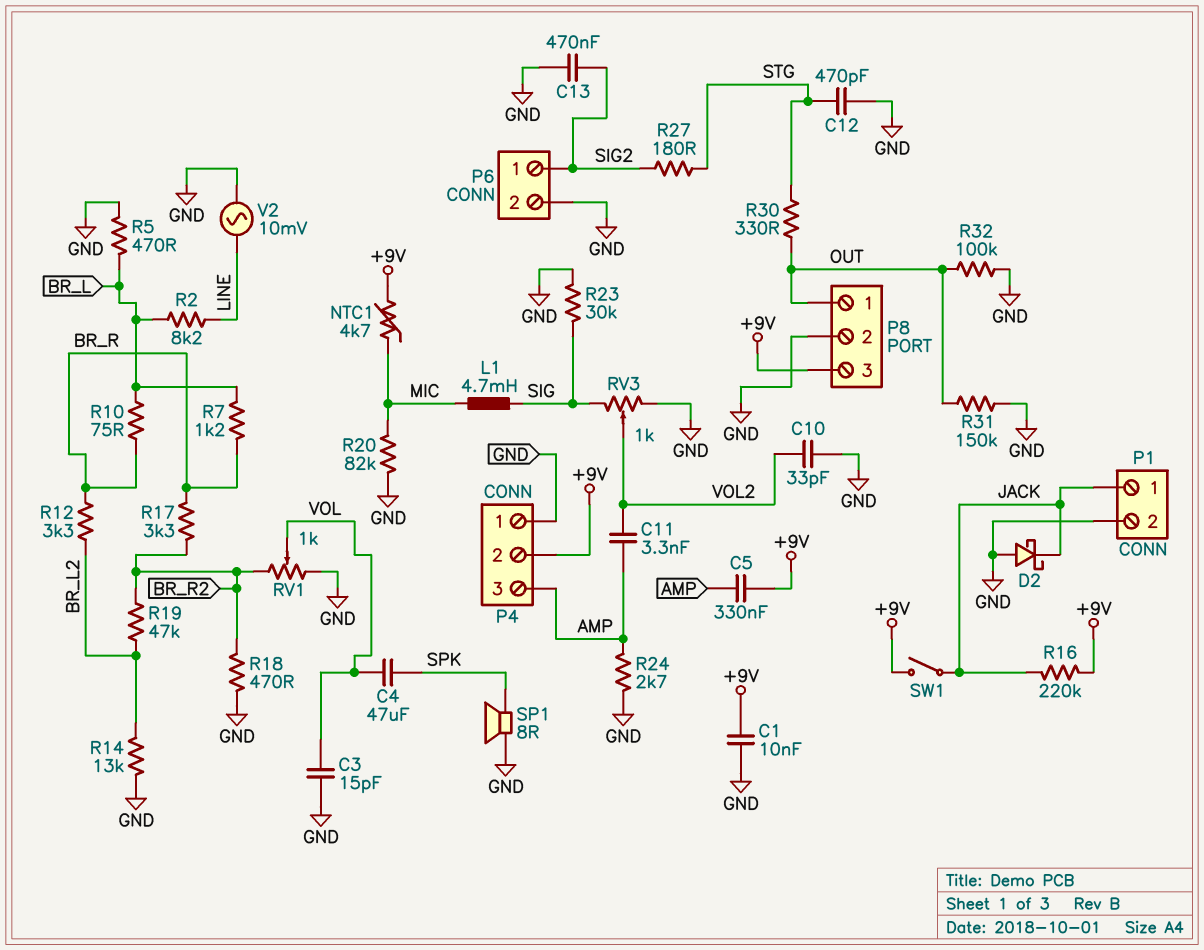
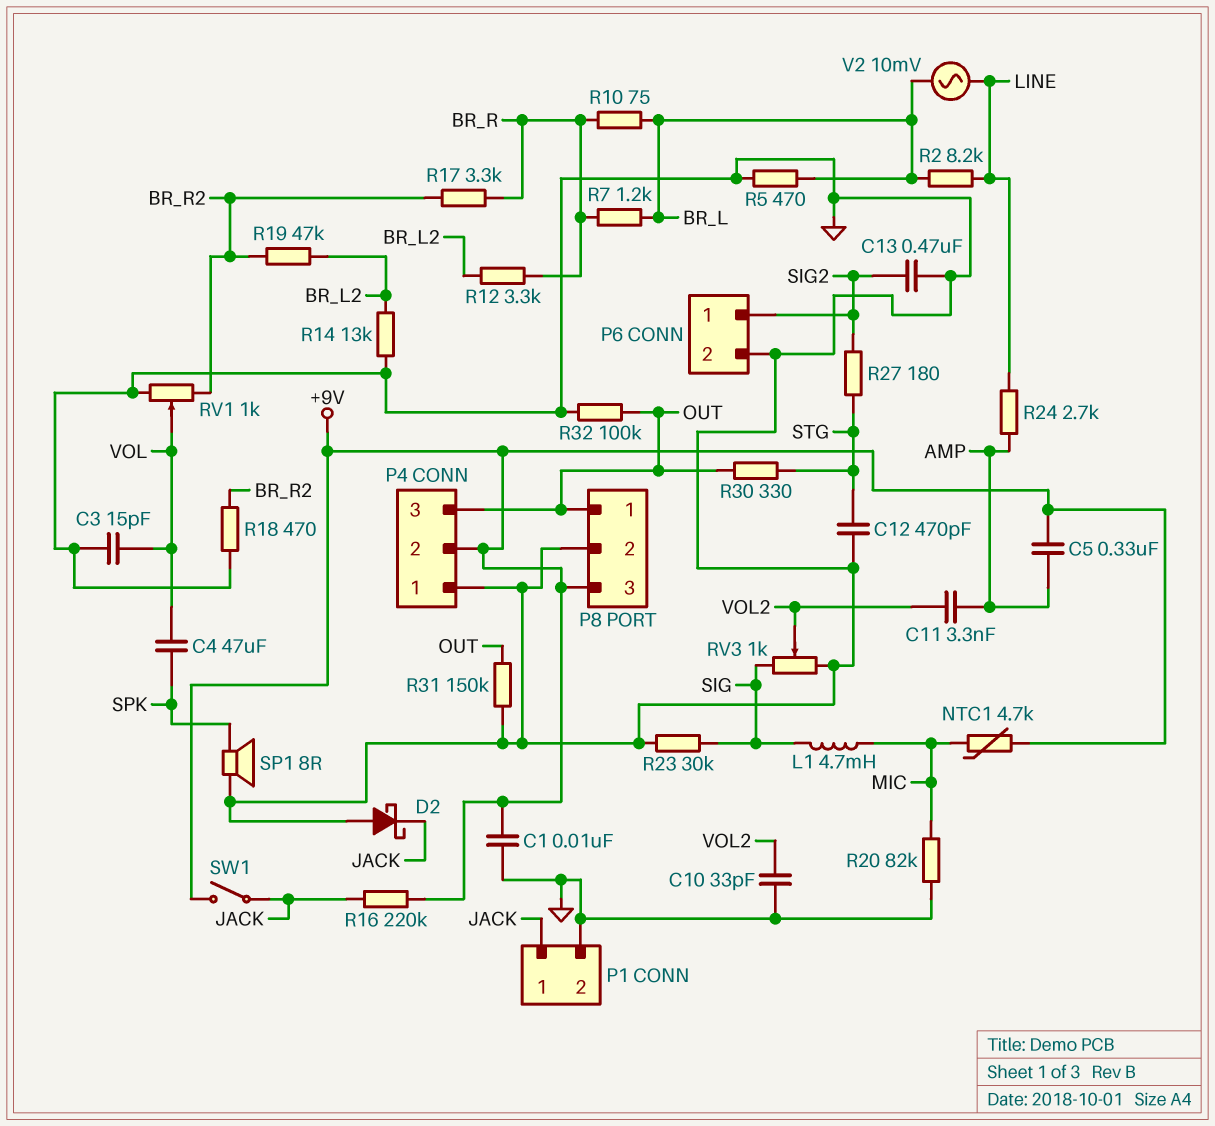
P4 pin 3: AMP -> OUT
R24: 2.7k (AMP, GND) -> 2.7k (AMP, LINE)
V2: AC 10mV (GND, LINE) -> AC 10mV (BR_L, LINE)

